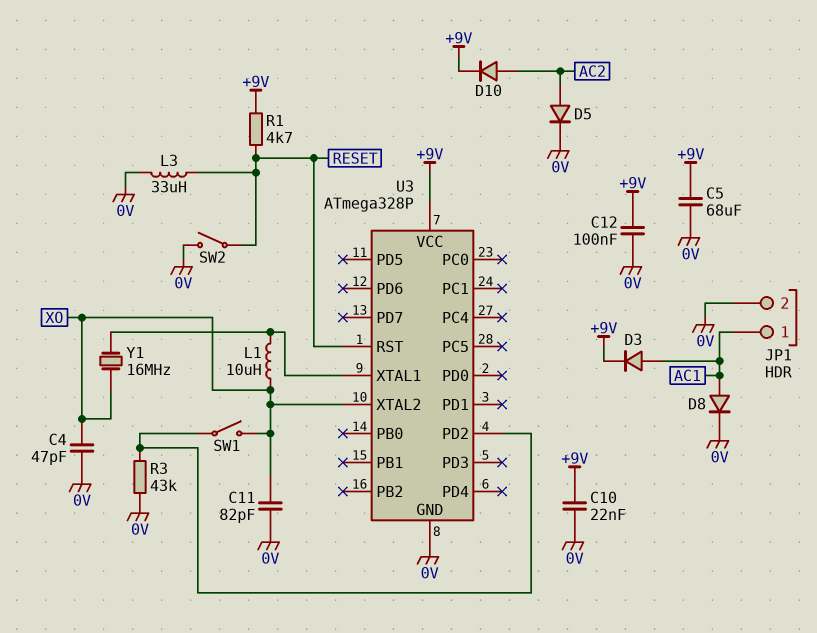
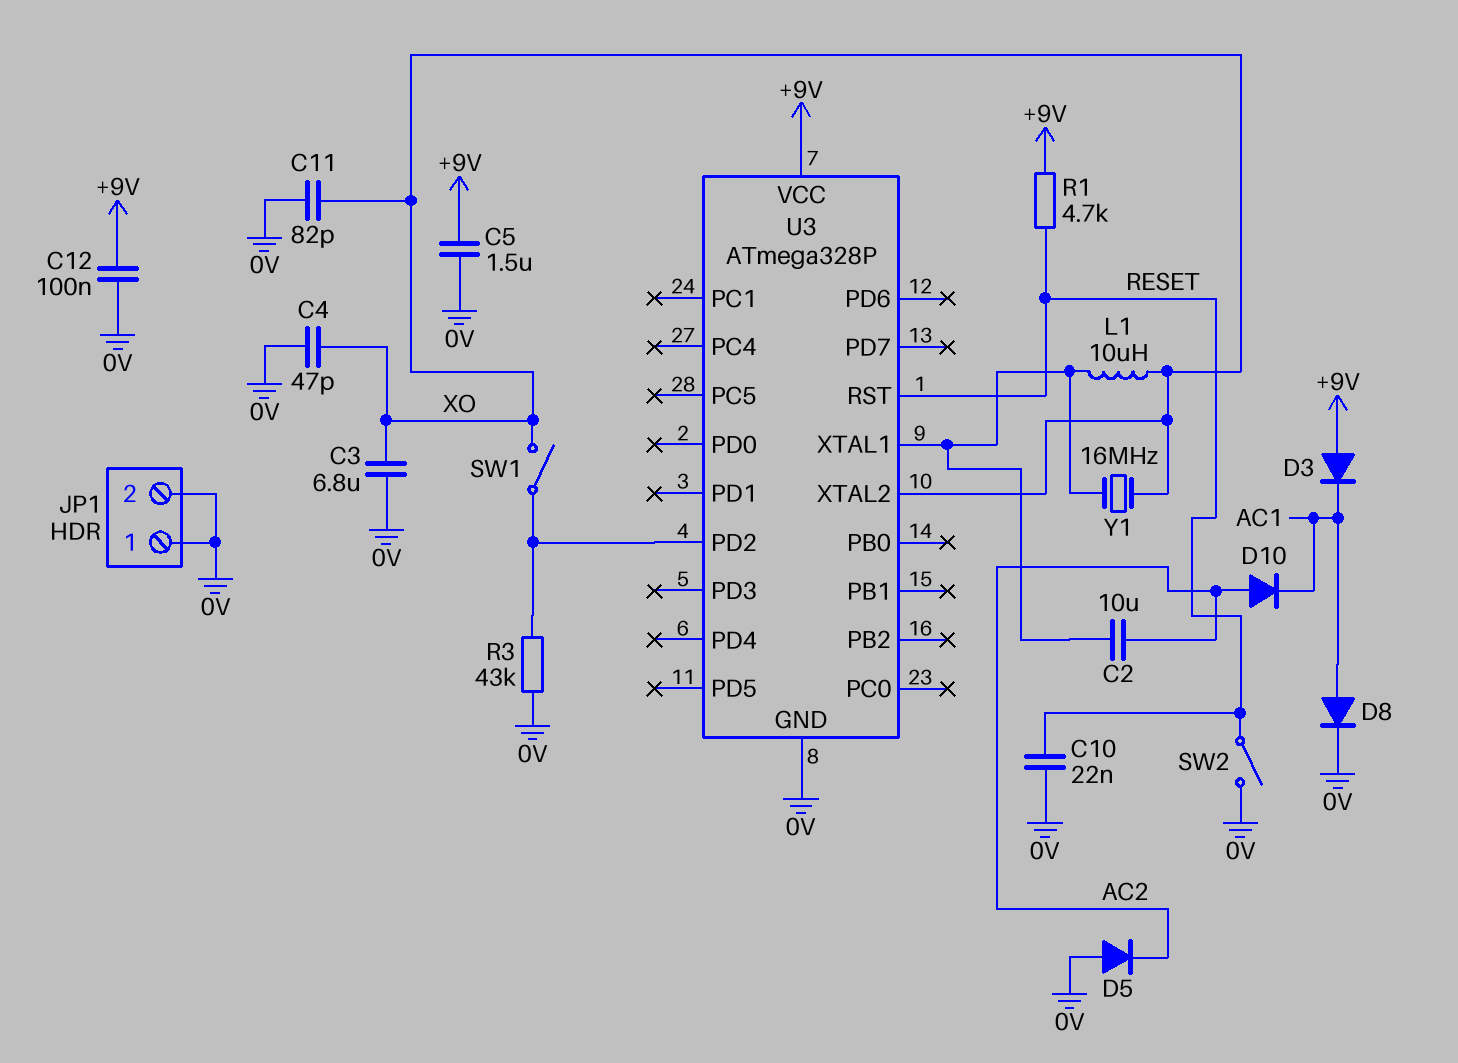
C2: none -> 10uF (AC2, U3/XTAL1)
C3: none -> 6.8uF (0V, XO)
C5: 68uF (+9V, 0V) -> 1.5uF (+9V, 0V)
C10: 22nF (+9V, 0V) -> 22nF (0V, RESET)
D3: diode (A AC1, K +9V) -> diode (A +9V, K AC1)
D5: diode (A AC2, K 0V) -> diode (A 0V, K AC2)
D10: diode (A AC2, K +9V) -> diode (A AC2, K AC1)
JP1 pin 1: AC1 -> 0V
L3: 33uH (0V, RESET) -> none

